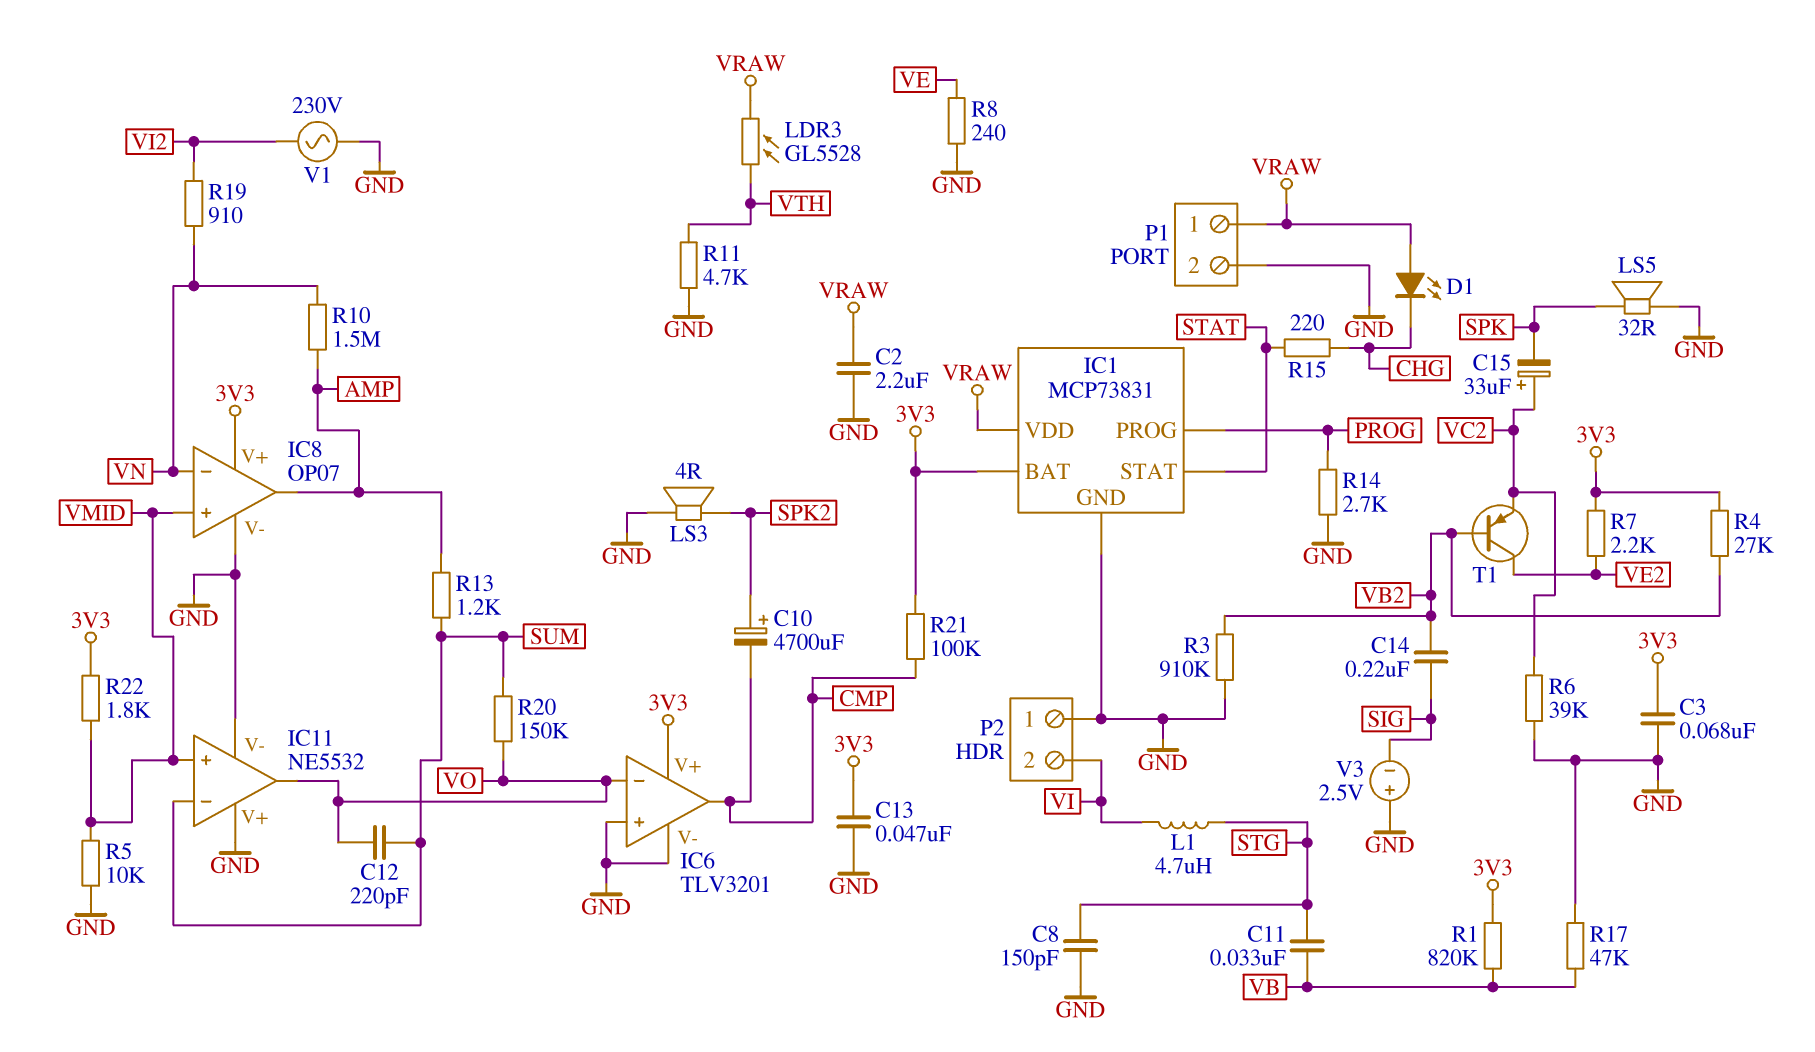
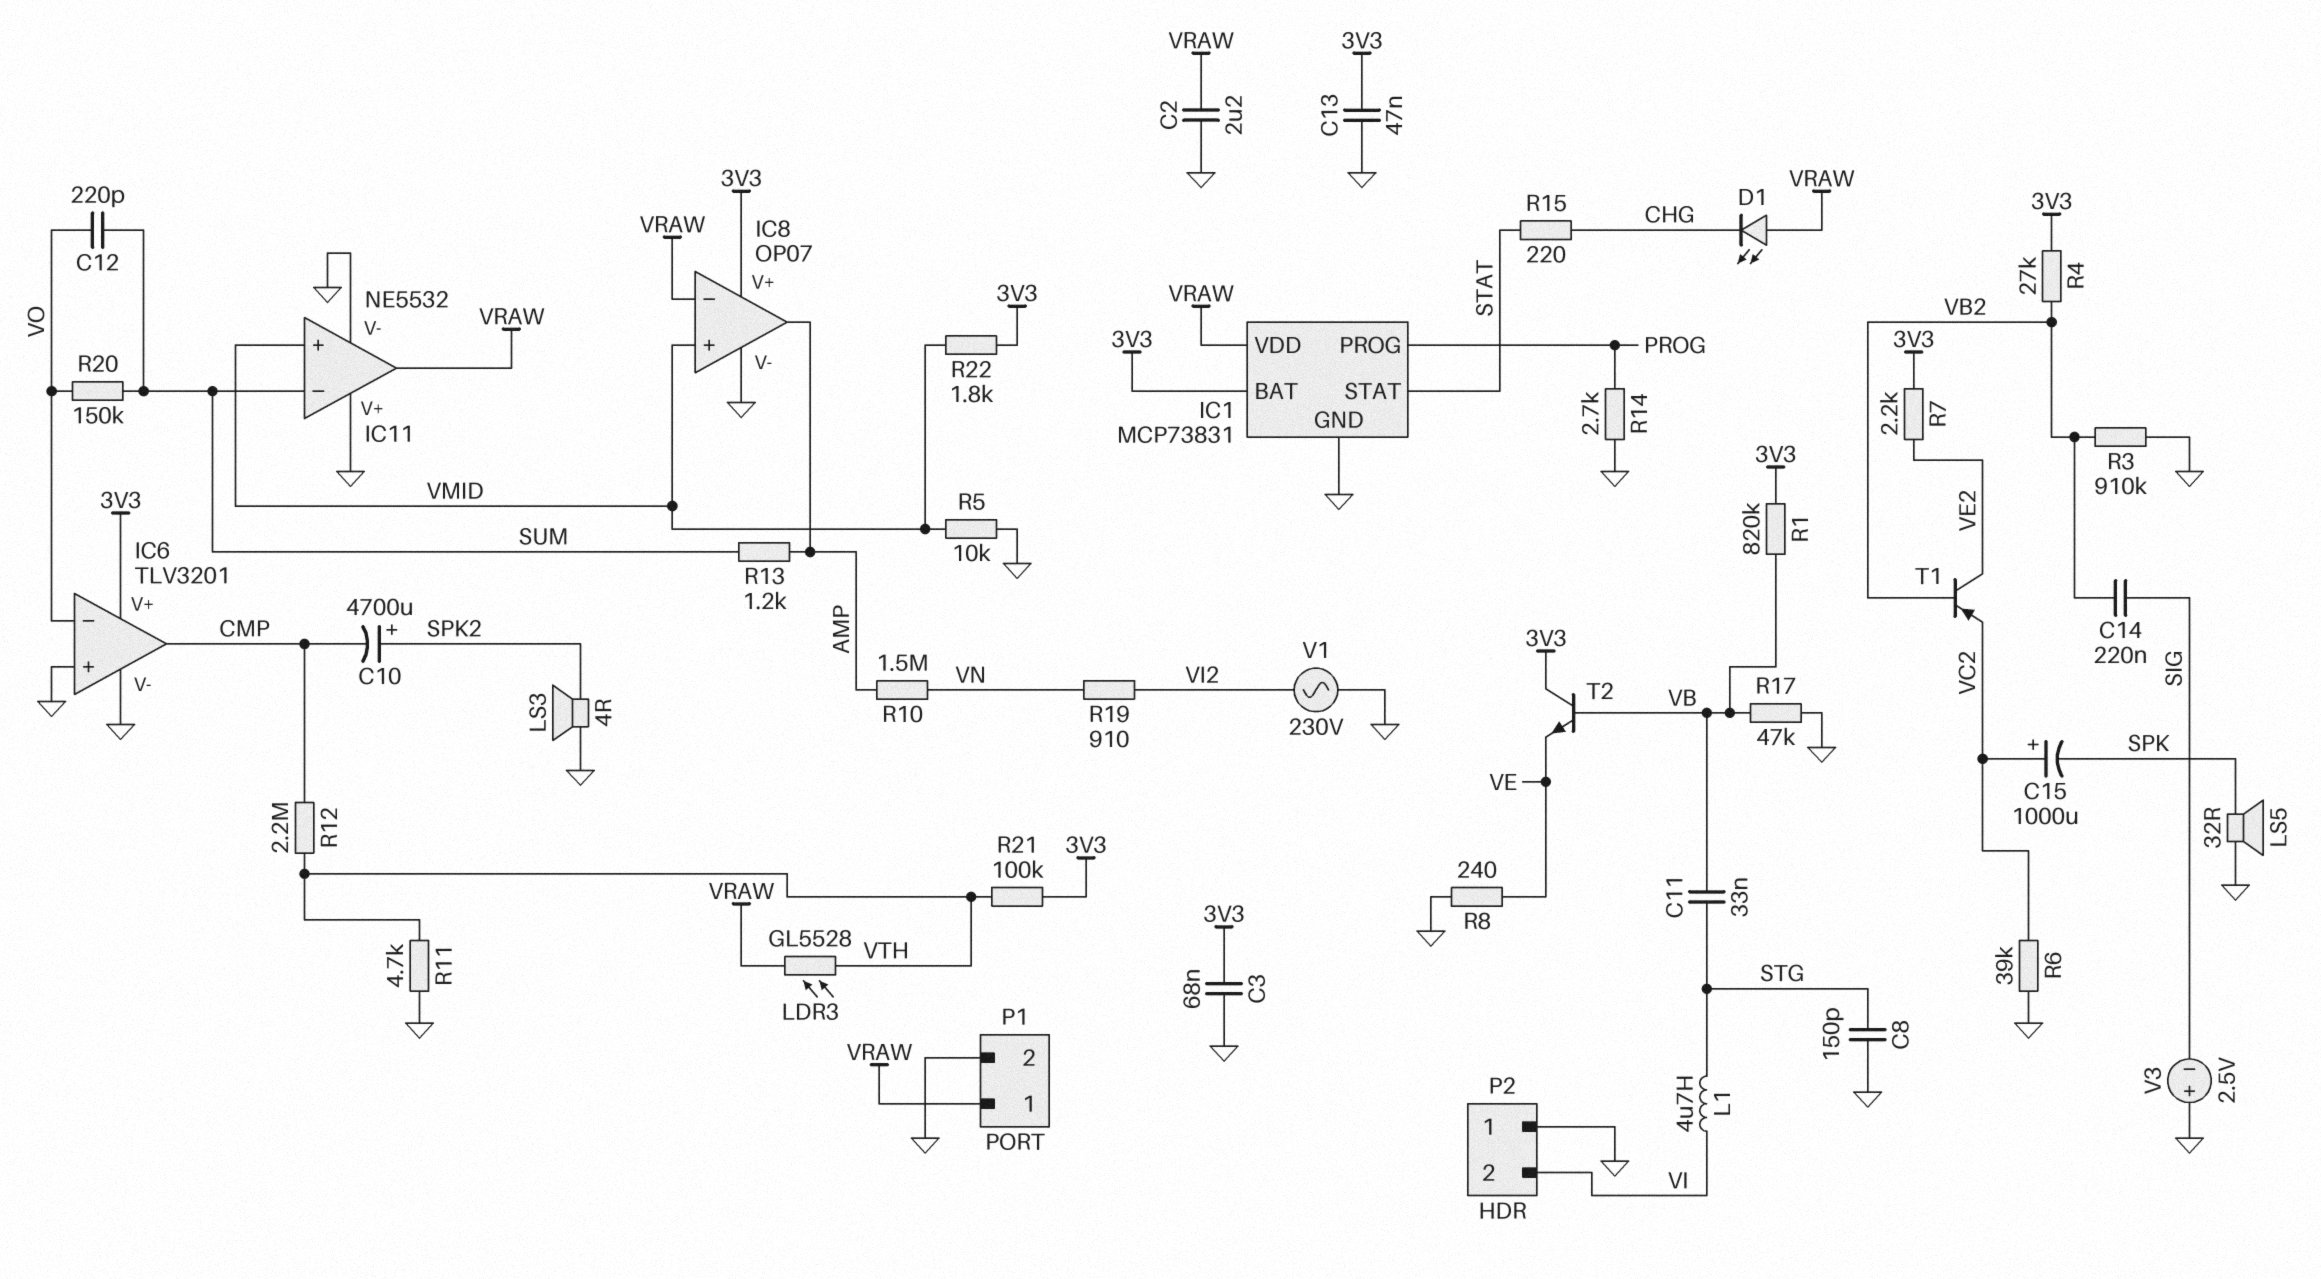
C15: 33uF (plus VC2, minus SPK) -> 1000uF (plus VC2, minus SPK)
IC8 pin in-: VN -> VRAW
IC11 pin out: VO -> VRAW
R12: none -> 2.2M (CMP, VTH)
R21: 100k (3V3, CMP) -> 100k (3V3, VTH)
T2: none -> NPN (B VB, C 3V3, E VE)

